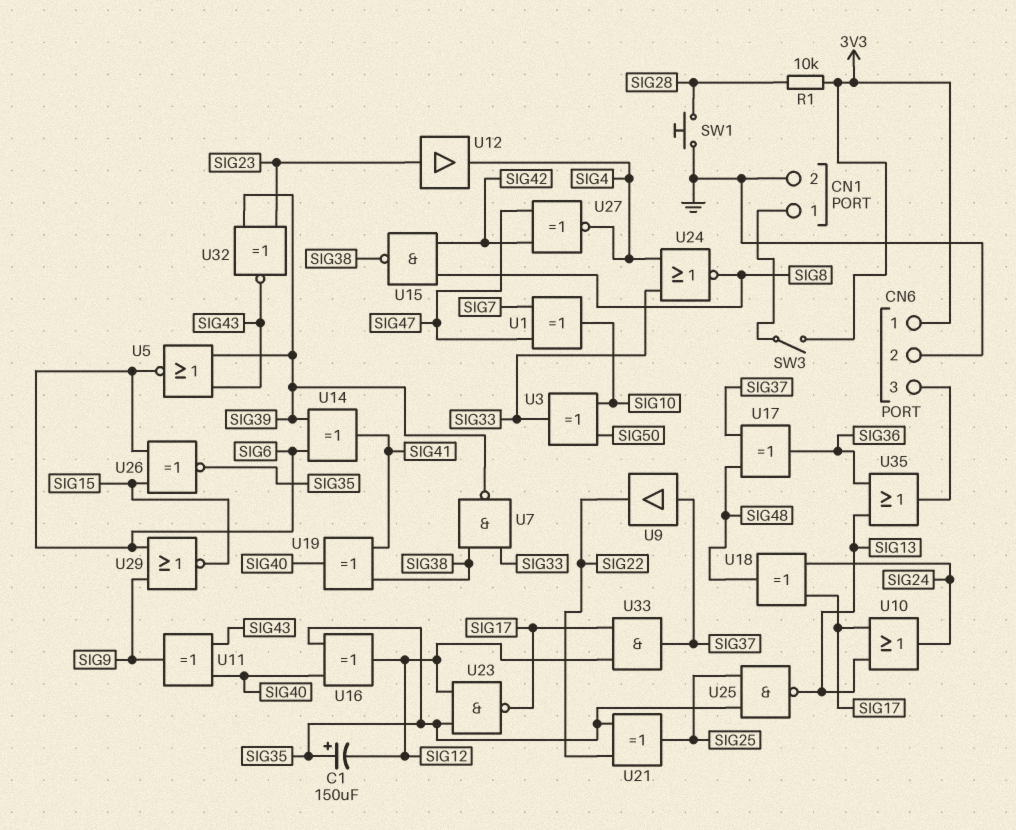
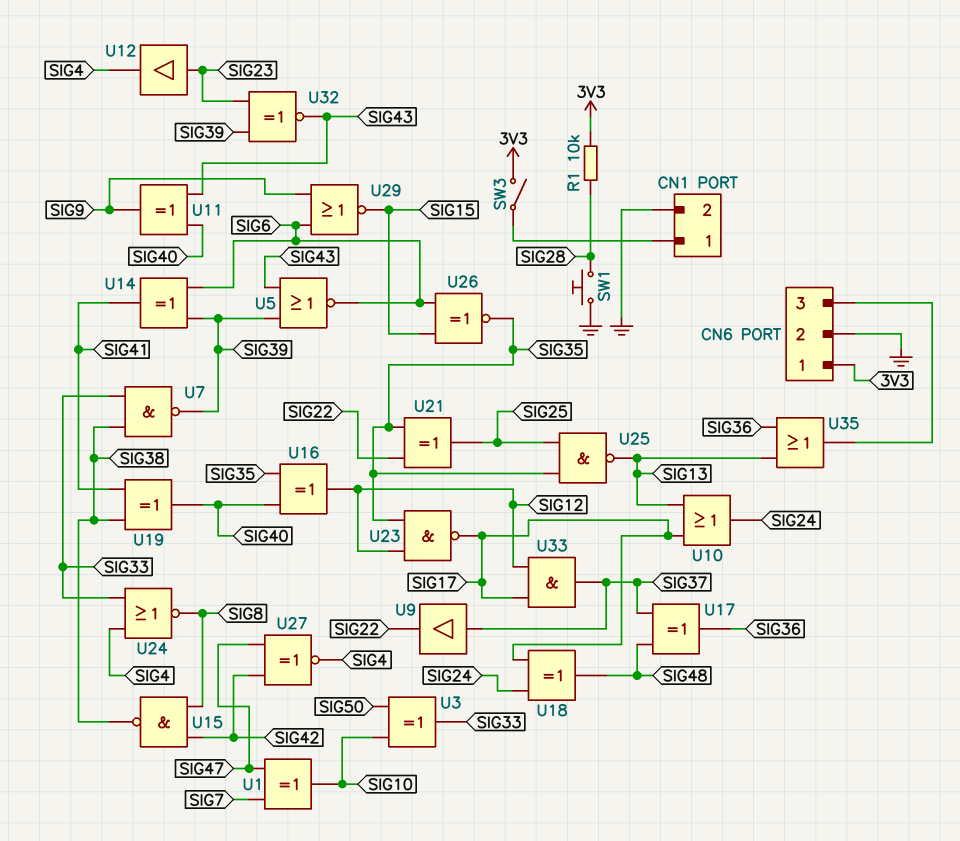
C1: 150uF (plus SIG35, minus SIG12) -> none

